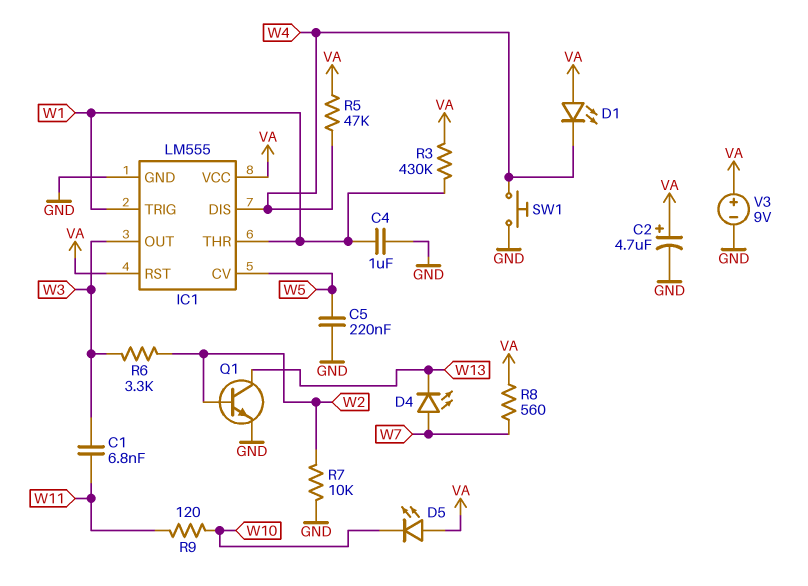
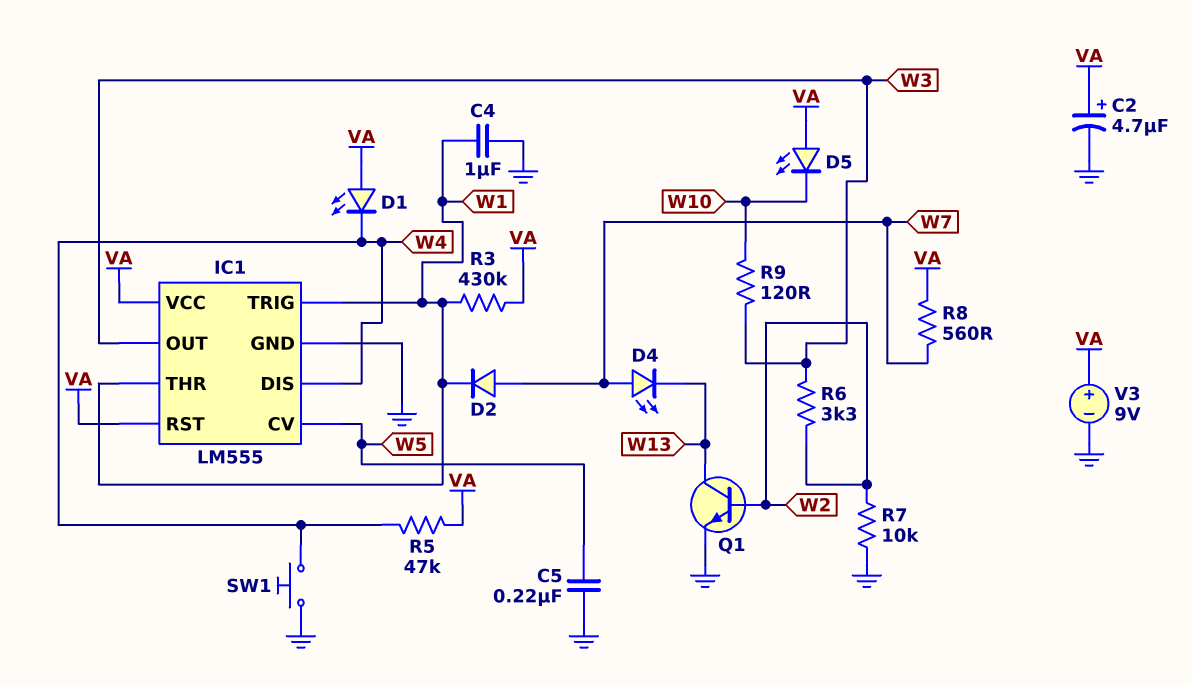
C1: 6.8nF (W3, W11) -> none
D2: none -> diode (A W7, K W1)
R9: 120 (W10, W11) -> 120 (W3, W10)

